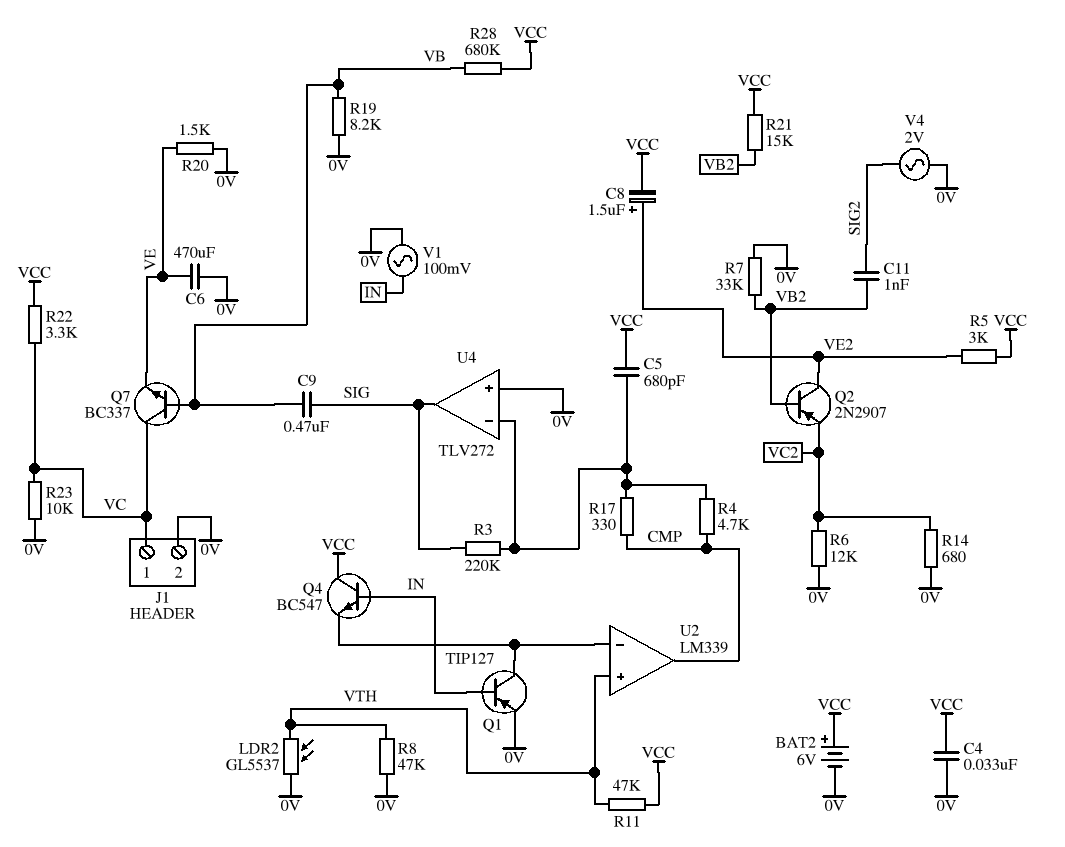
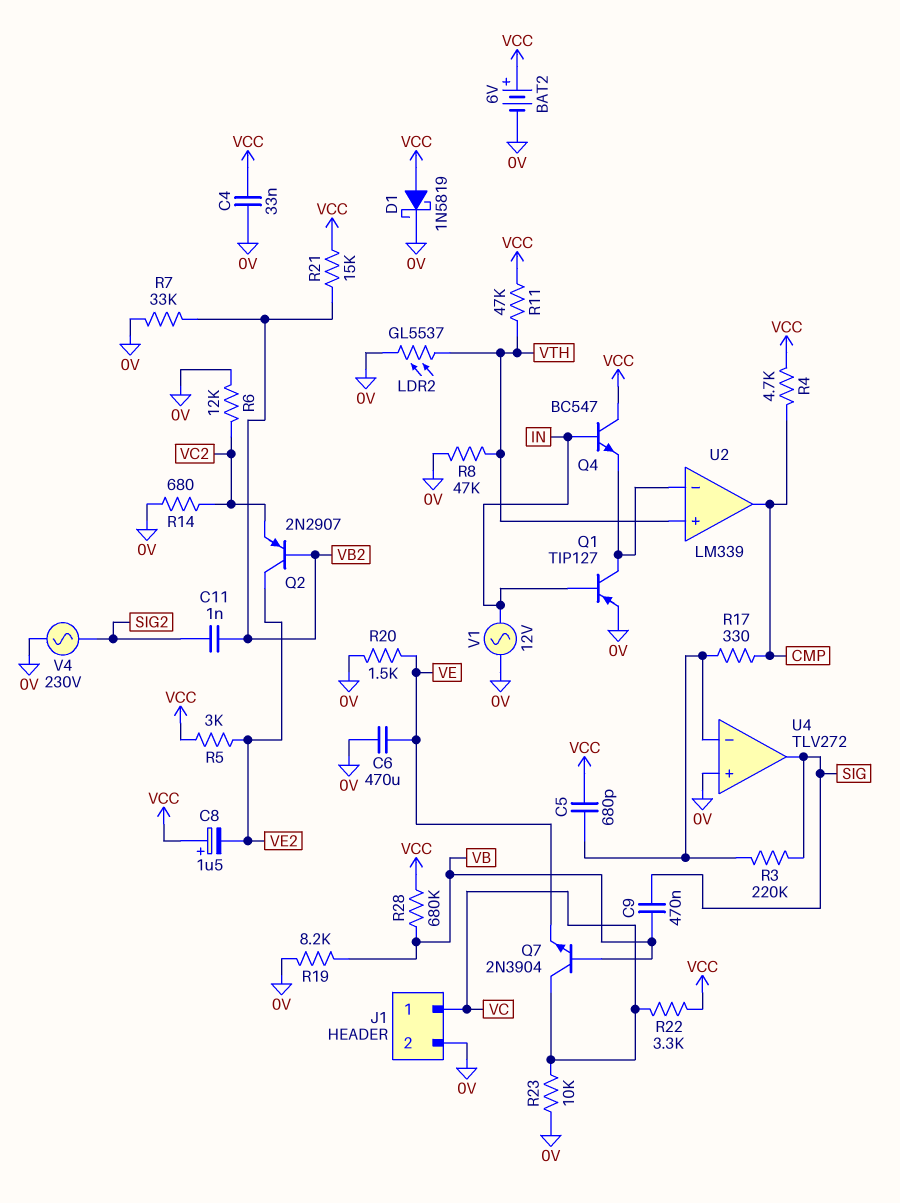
C8: 1.5uF (plus VE2, minus VCC) -> 1.5uF (plus VCC, minus VE2)
D1: none -> schottky 1N5819 (A VCC, K 0V)
Q7: NPN BC337 (B VB, C VC, E VE) -> NPN 2N3904 (B VB, C VC, E VE)
R4: 4.7k (CMP, U4/in-) -> 4.7k (CMP, VCC)
V1: AC 100mV (0V, IN) -> AC 12V (0V, IN)
V4: AC 2V (0V, SIG2) -> AC 230V (0V, SIG2)

